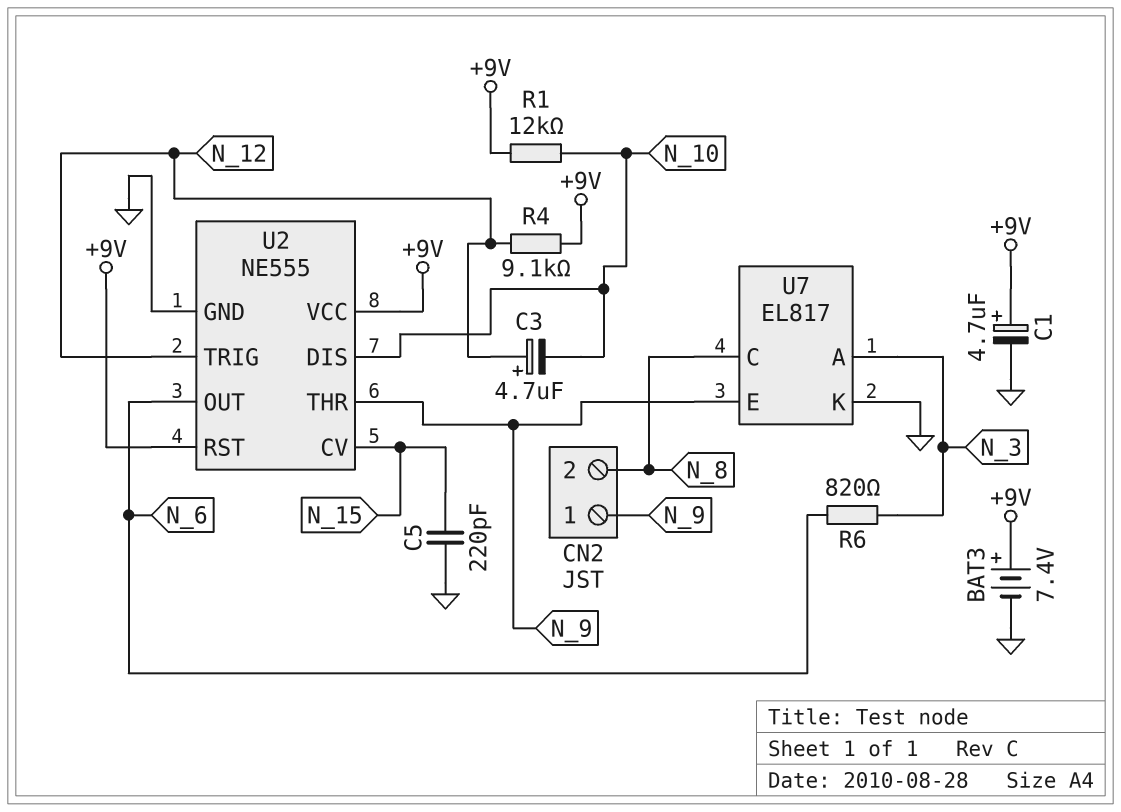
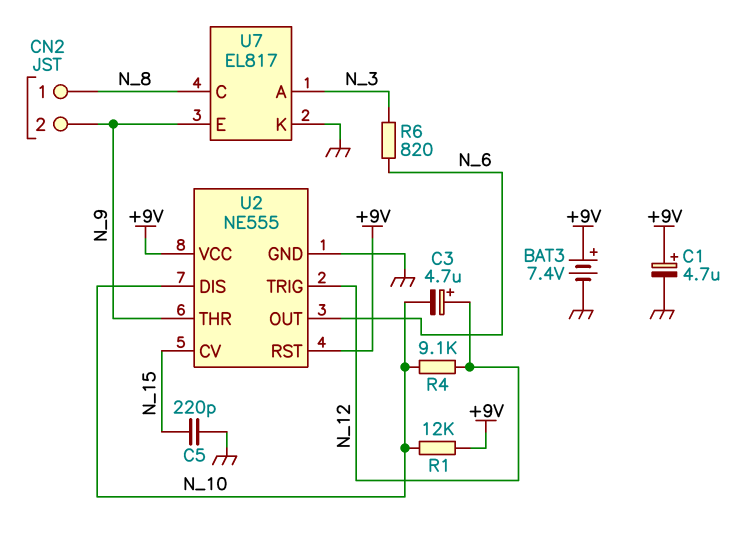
CN2 pin 1: N_9 -> N_8
CN2 pin 2: N_8 -> N_9
R4: 9.1k (+9V, N_12) -> 9.1k (N_10, N_12)

